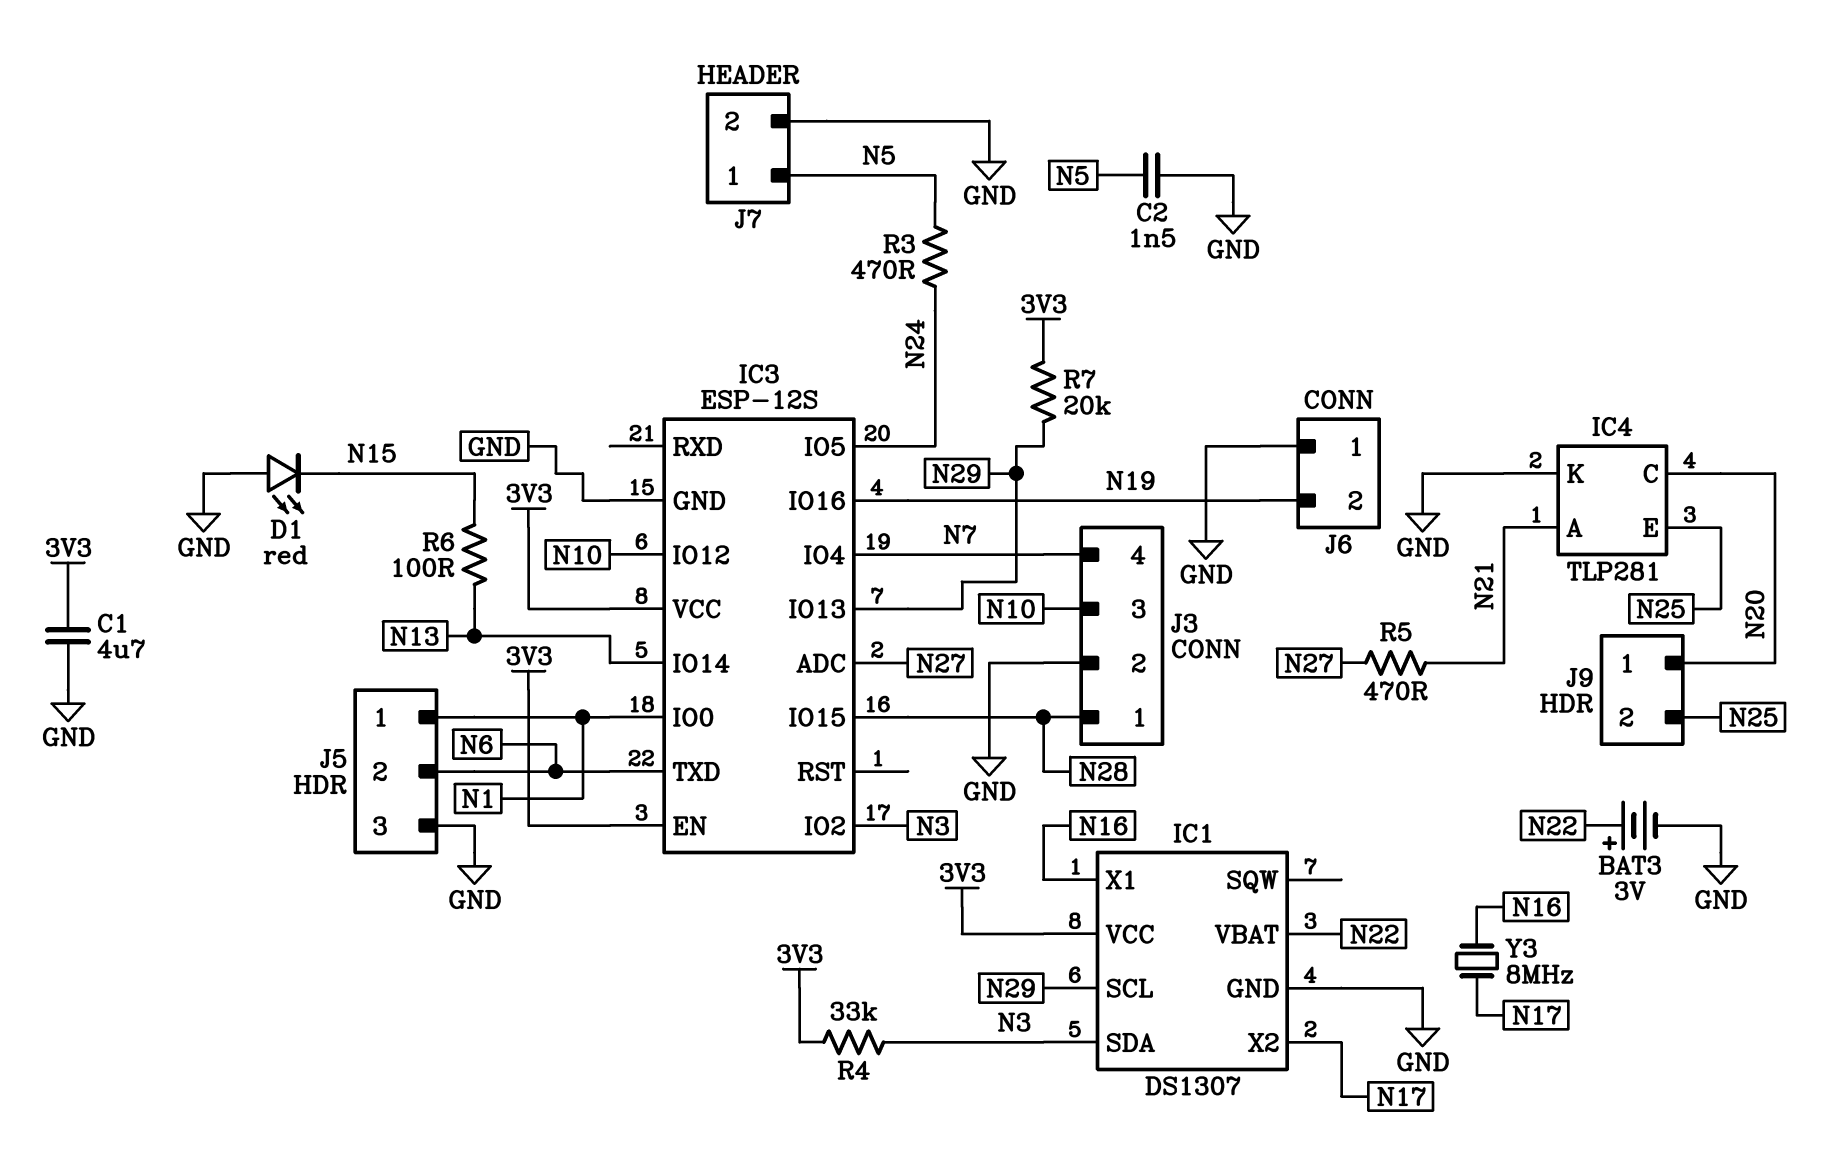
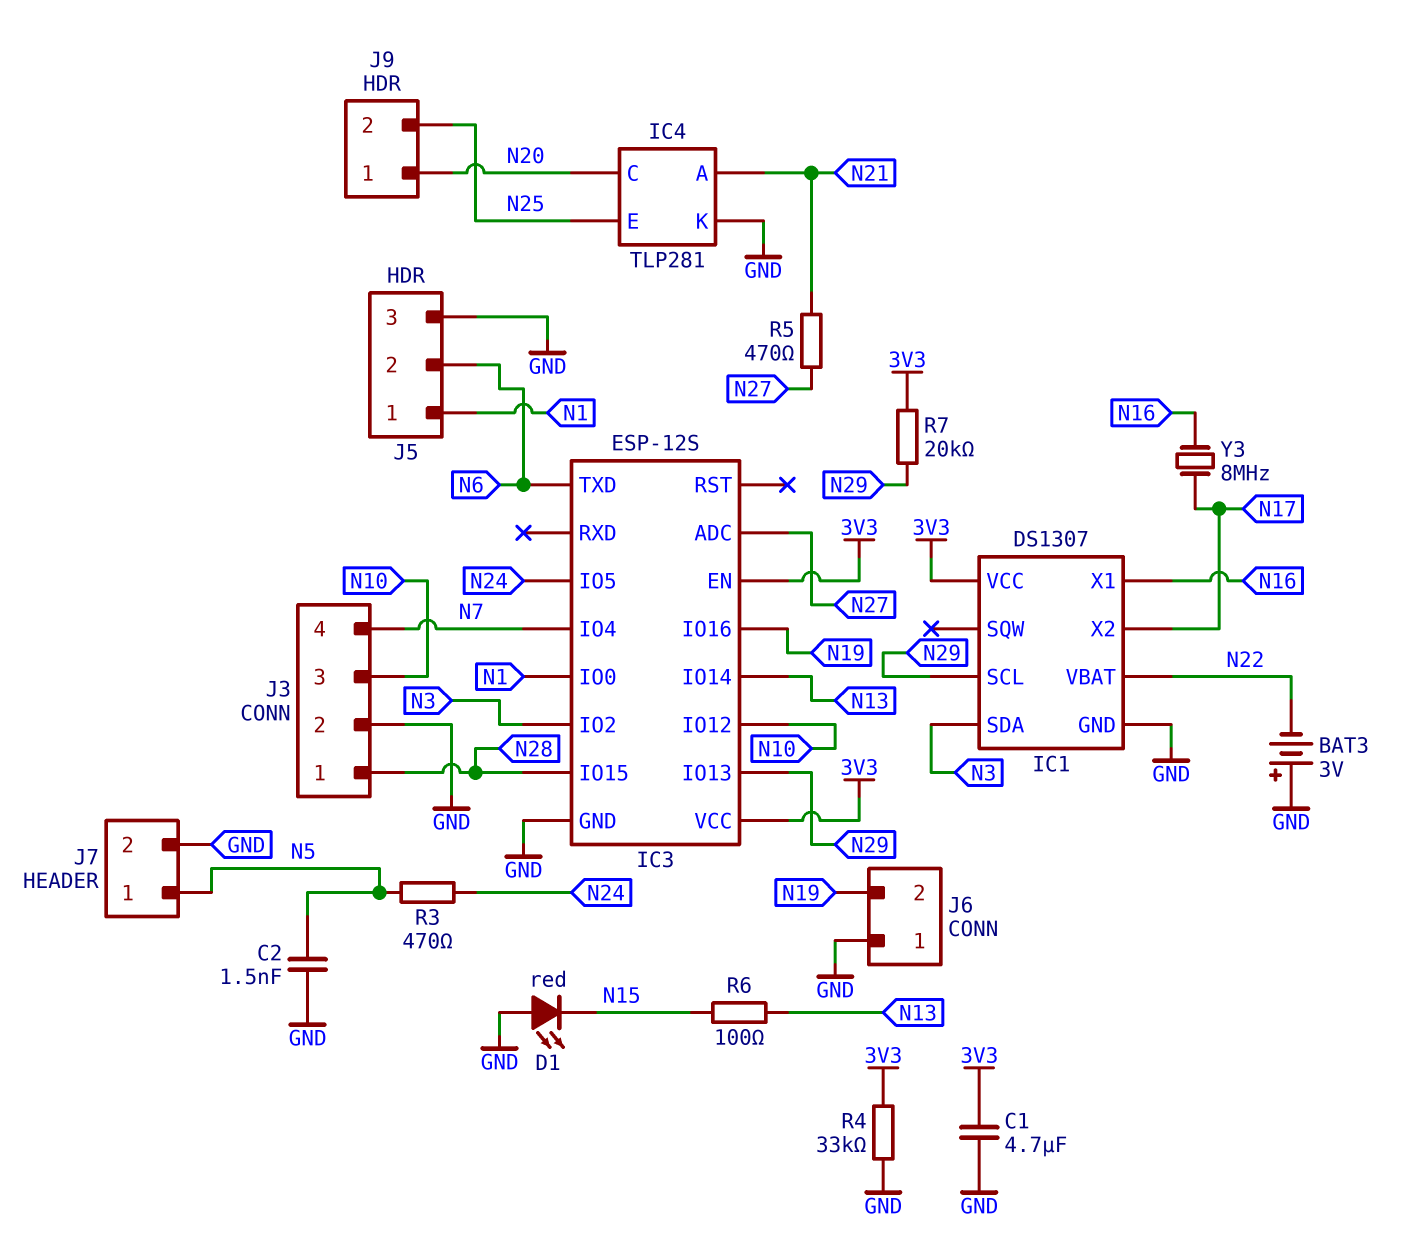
BAT3: 3V (plus N22, minus GND) -> 3V (plus GND, minus N22)
R4: 33k (3V3, N3) -> 33k (3V3, GND)

